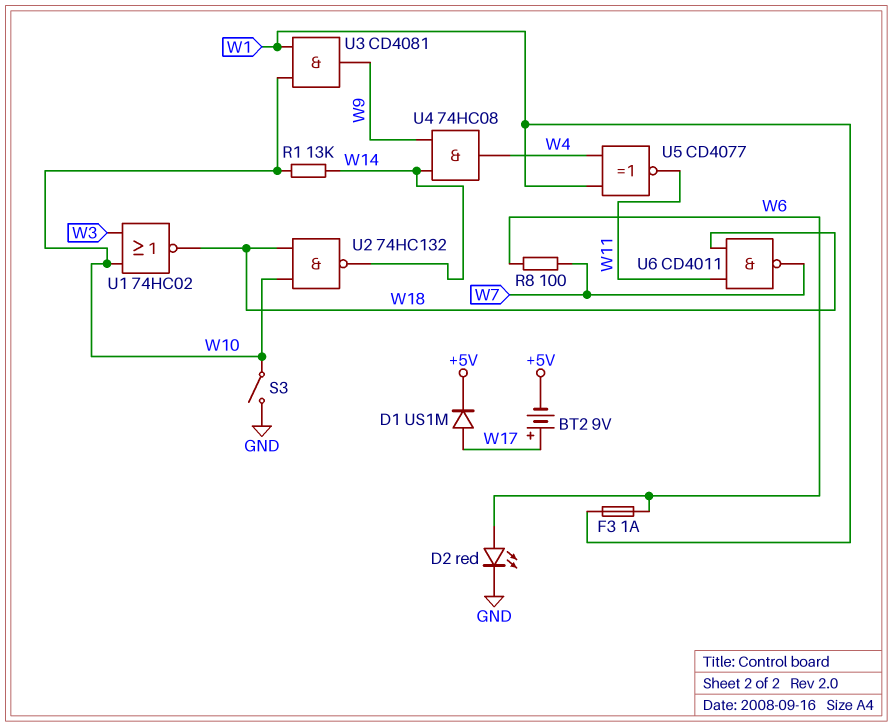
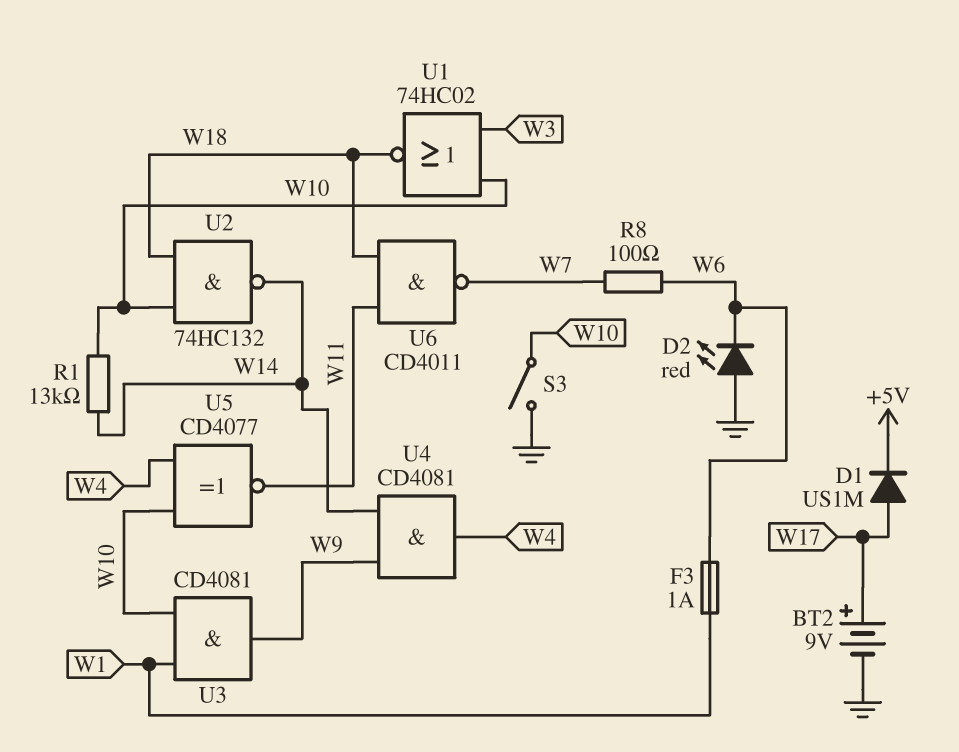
BT2: 9V (plus W17, minus +5V) -> 9V (plus W17, minus GND)
D2: LED red (A W6, K GND) -> LED red (A GND, K W6)
U4: AND 74HC08 (in W9, in W14, out W4) -> AND CD4081 (in W9, in W14, out W4)
U5: XNOR CD4077 (in W1, in W4, out W11) -> XNOR CD4077 (in W4, in W10, out W11)

